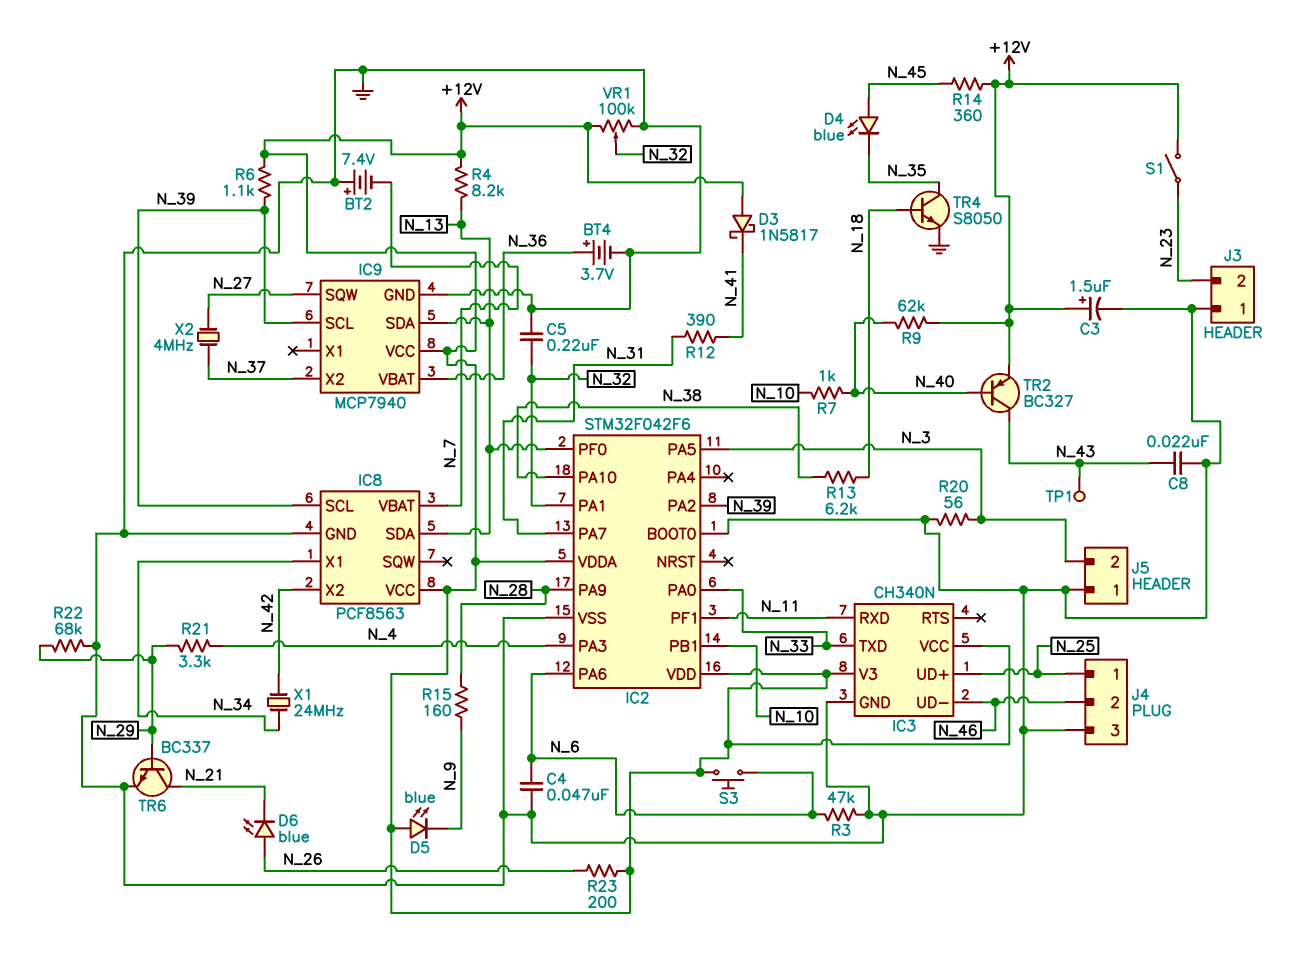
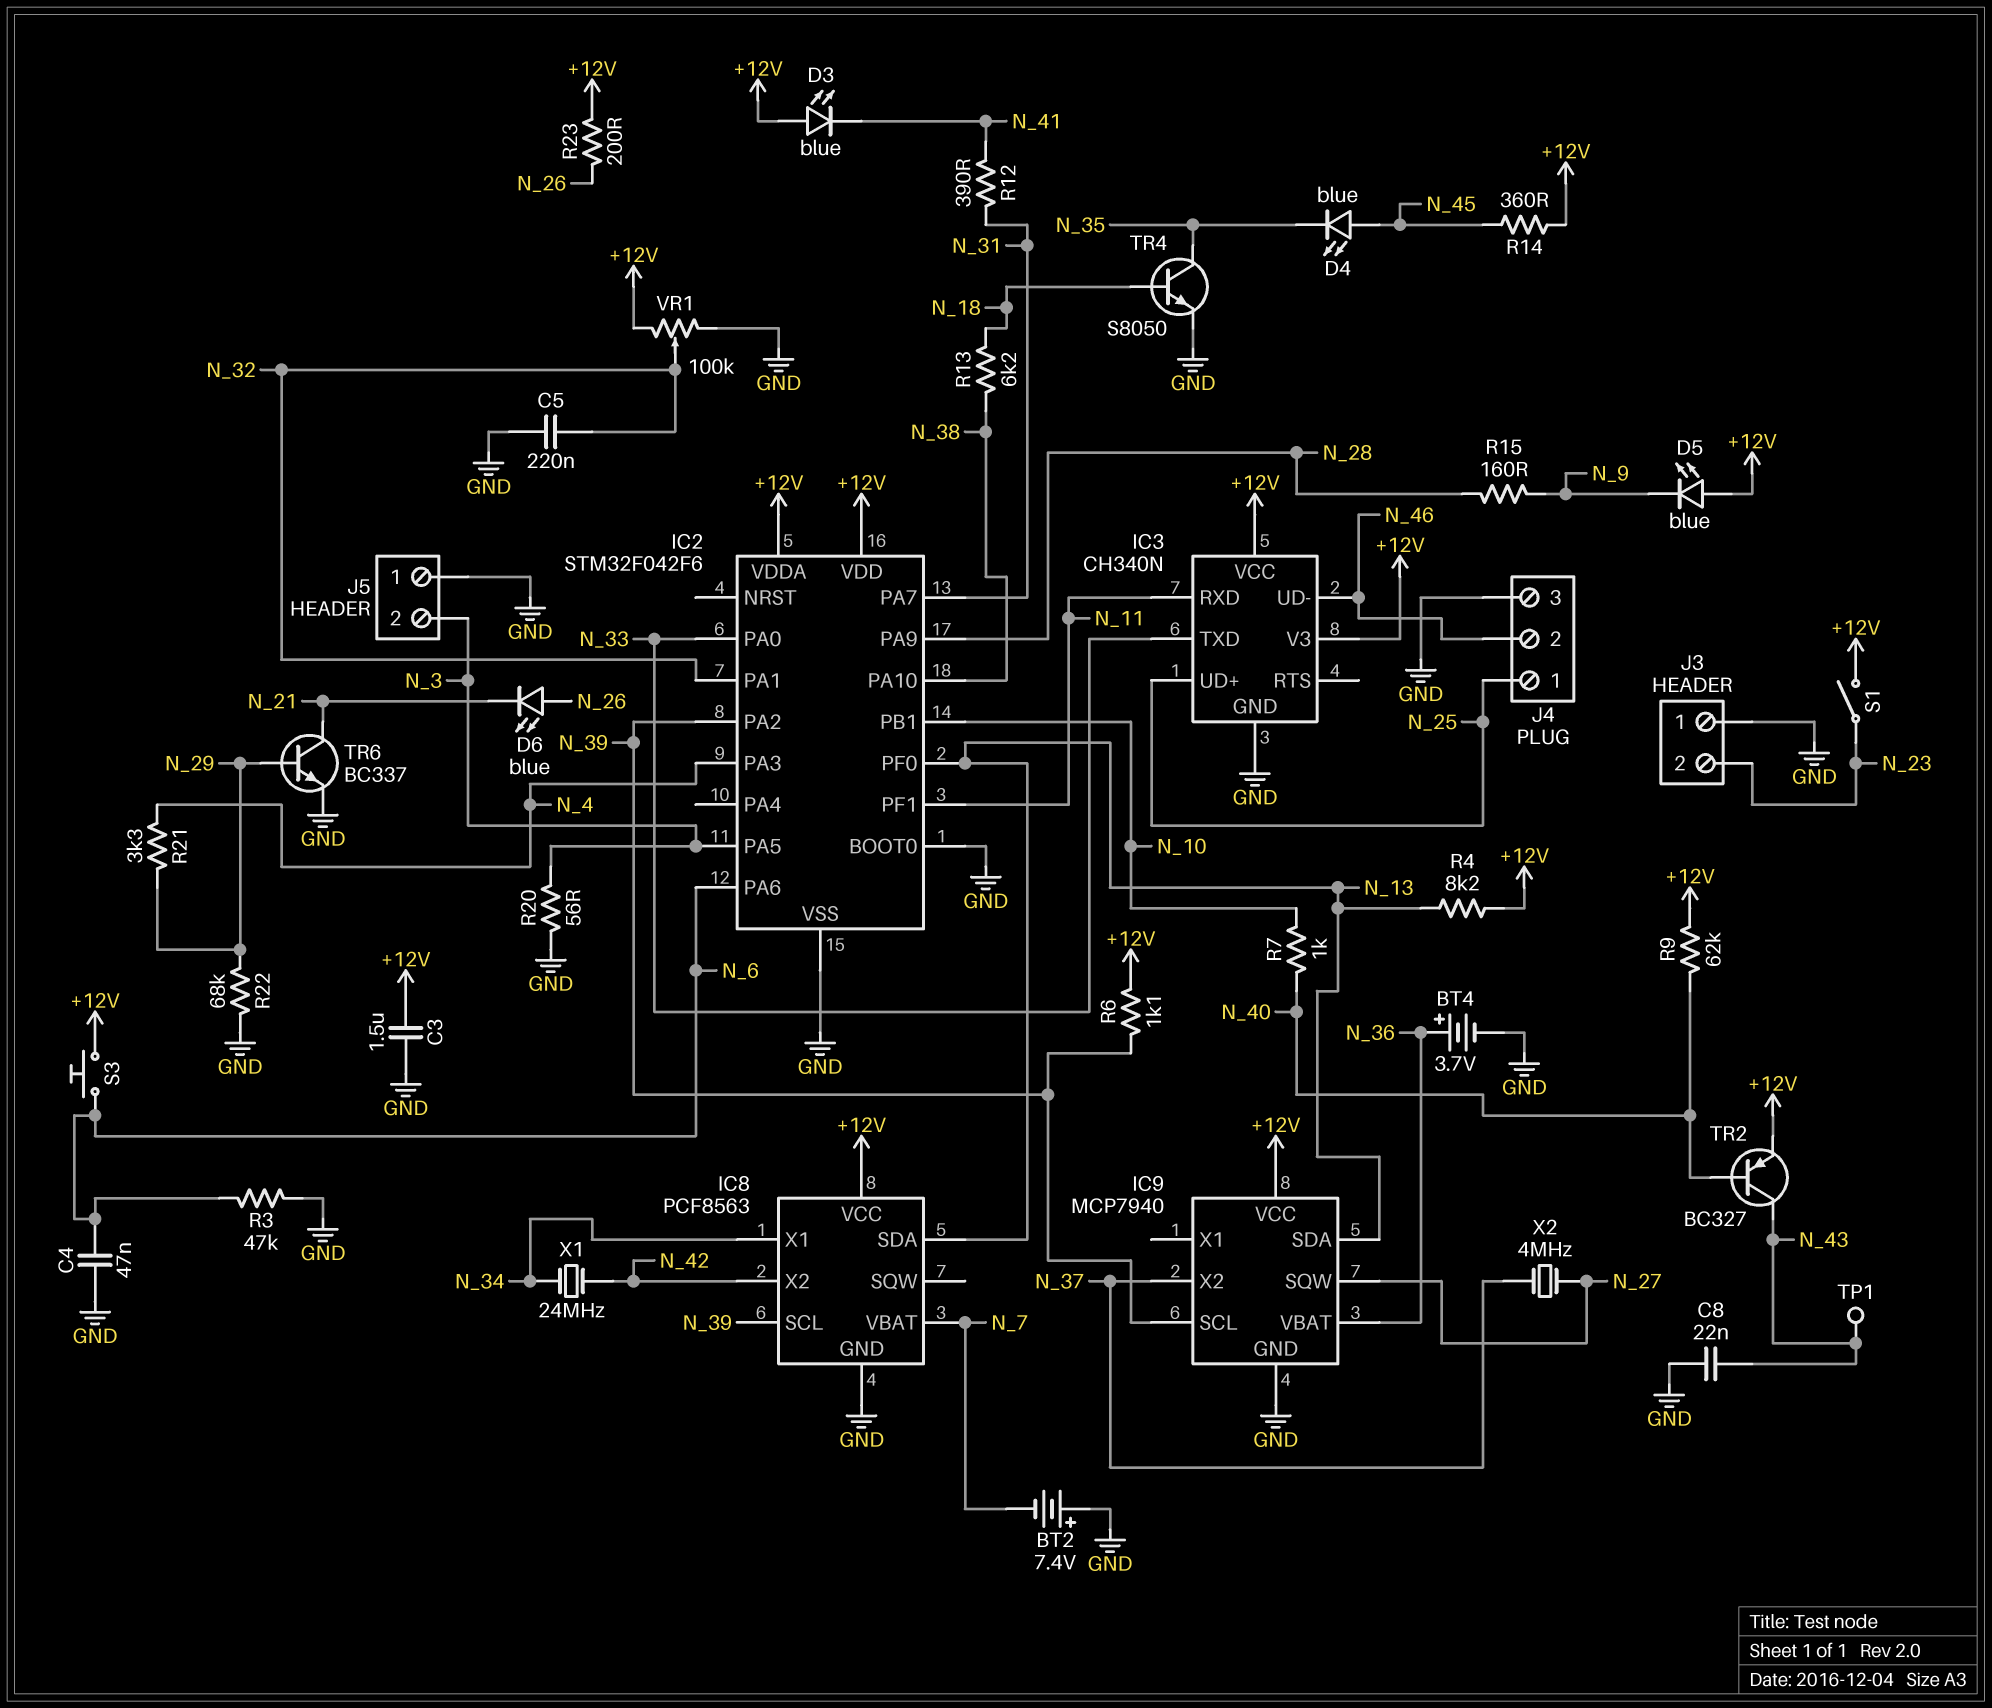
C3: 1.5uF (plus +12V, minus GND) -> 1.5uF (+12V, GND)
D3: schottky 1N5817 (A +12V, K N_41) -> LED blue (A +12V, K N_41)

